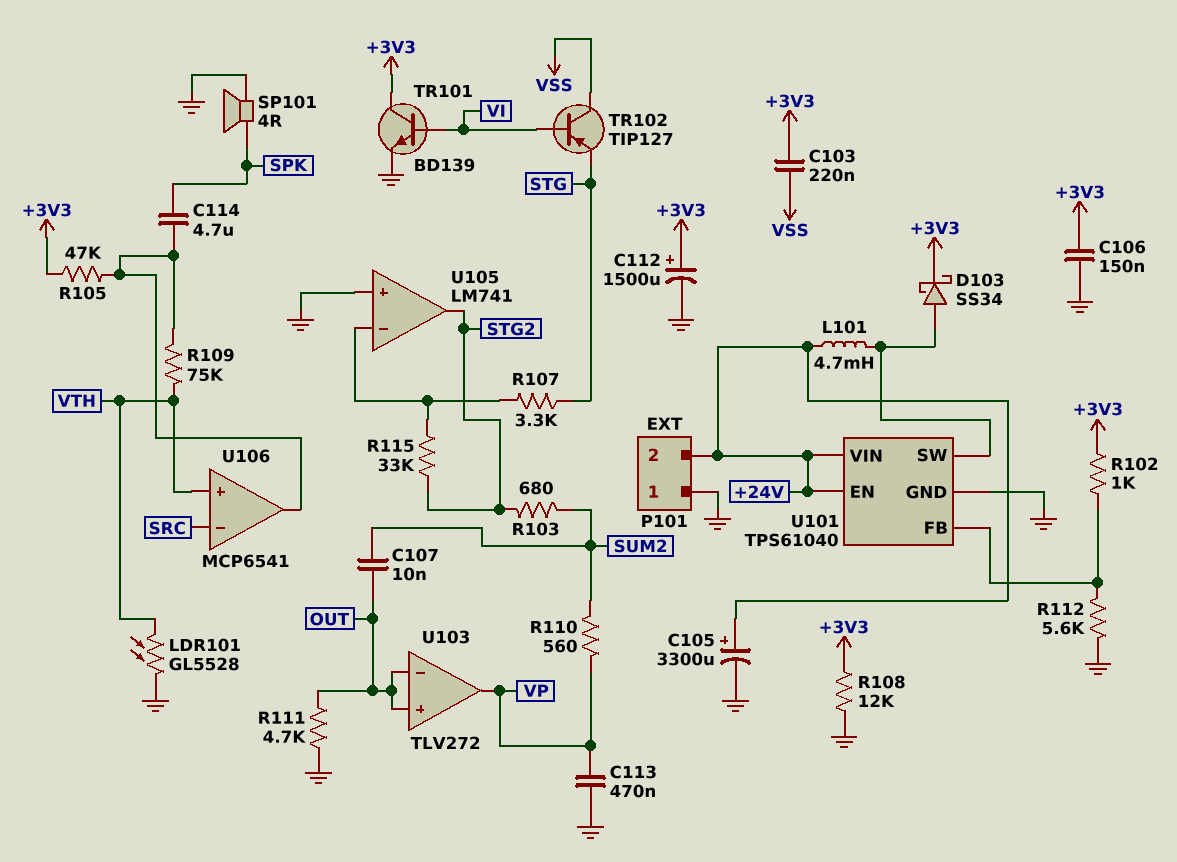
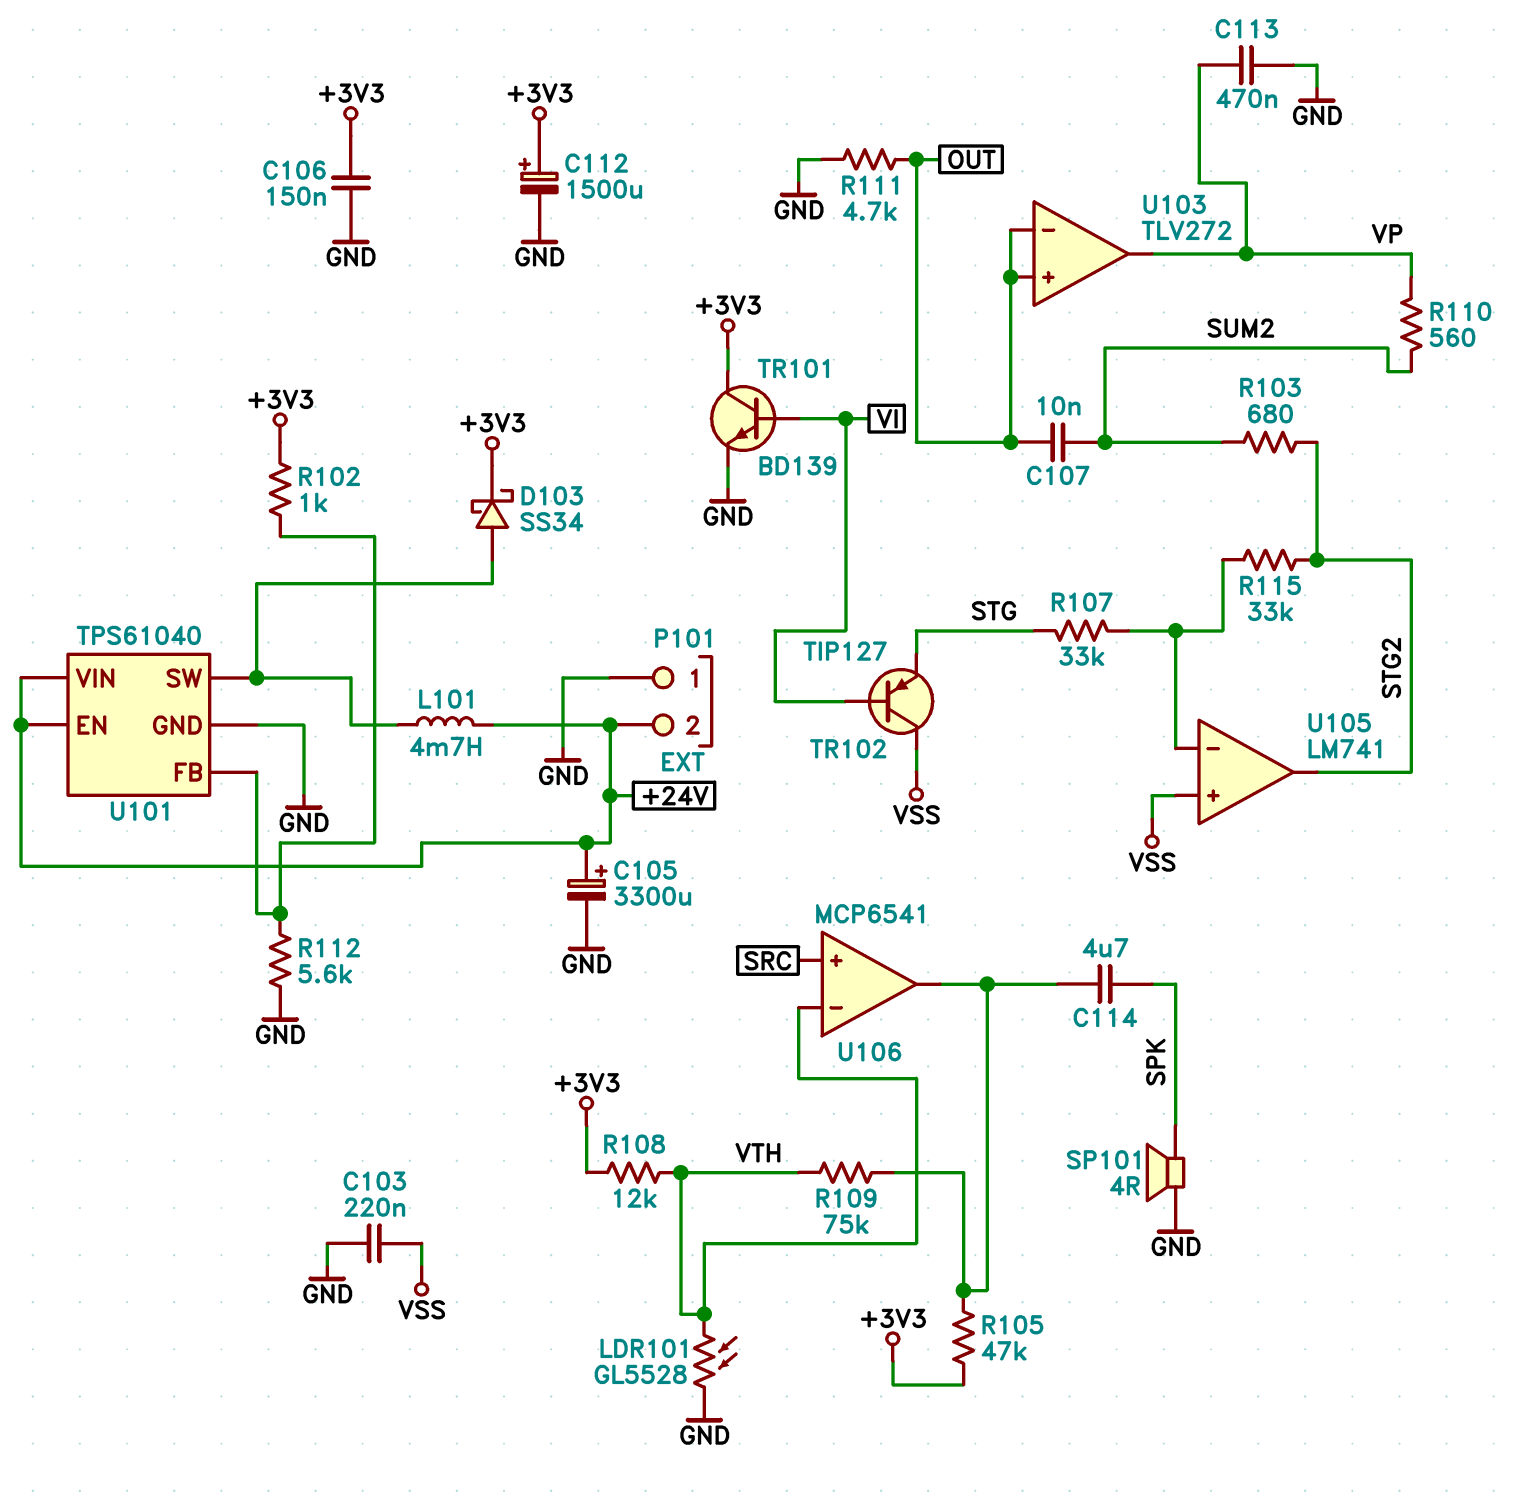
C103: 220nF (+3V3, VSS) -> 220nF (GND, VSS)
R107: 3.3k (STG, U105/in-) -> 33k (STG, U105/in-)
R108: 12k (+3V3, GND) -> 12k (+3V3, VTH)
U105 pin in+: GND -> VSS
U106 pin in+: VTH -> SRC
U106 pin in-: SRC -> VTH

